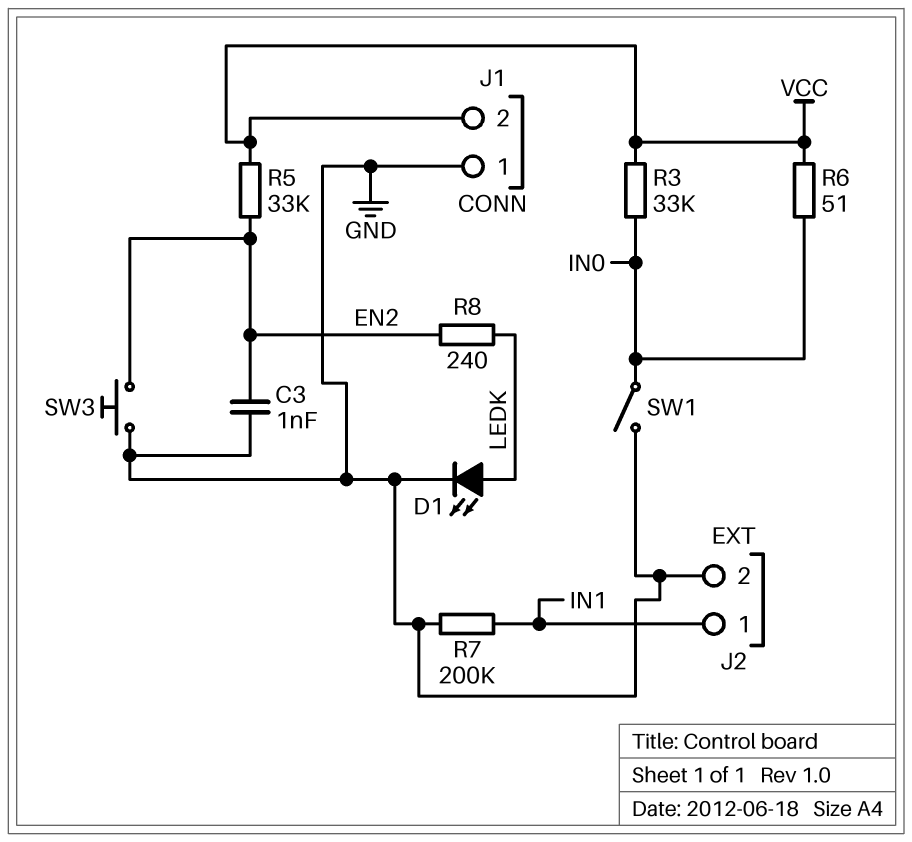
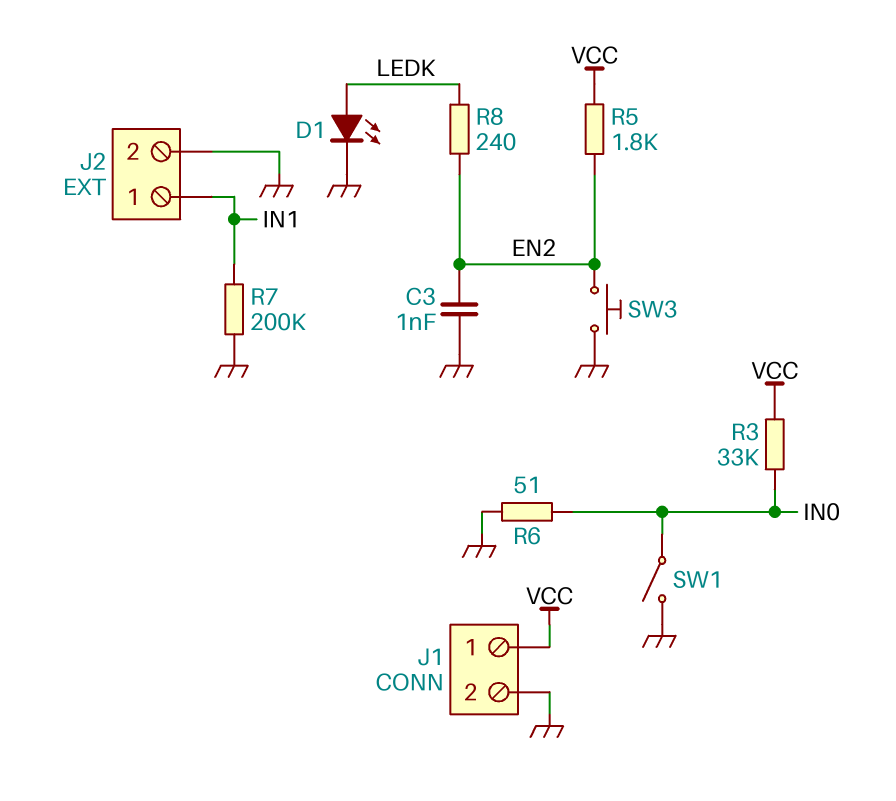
J1 pin 1: GND -> VCC
J1 pin 2: VCC -> GND
R5: 33k (EN2, VCC) -> 1.8k (EN2, VCC)
R6: 51 (IN0, VCC) -> 51 (GND, IN0)

